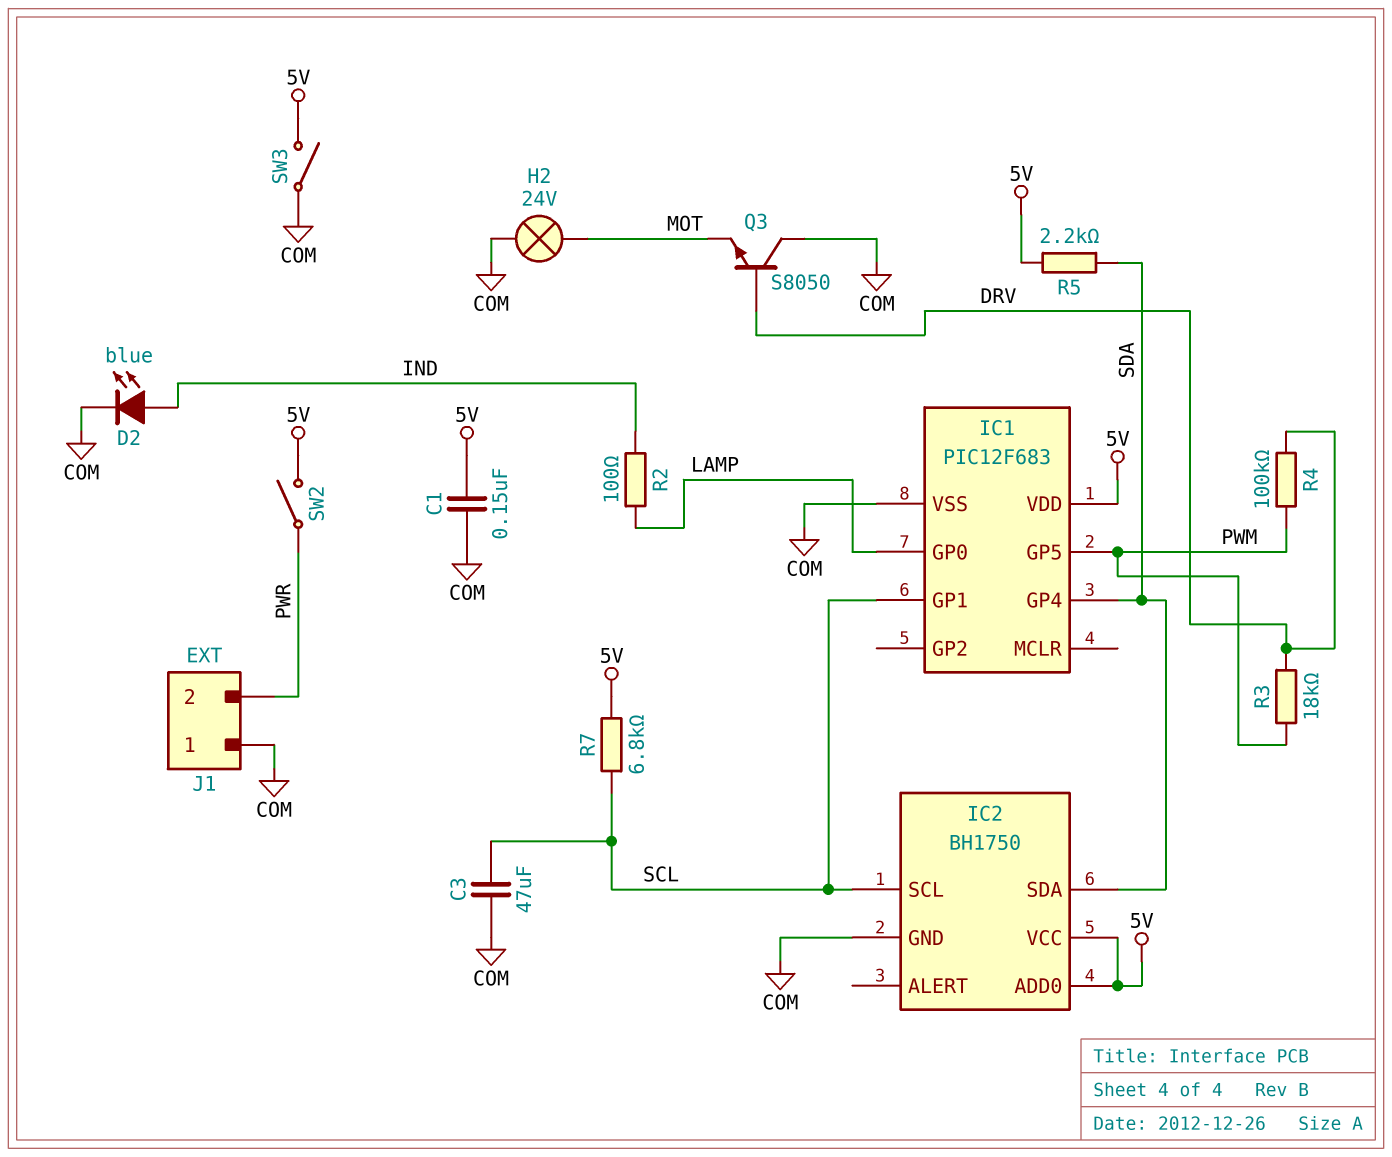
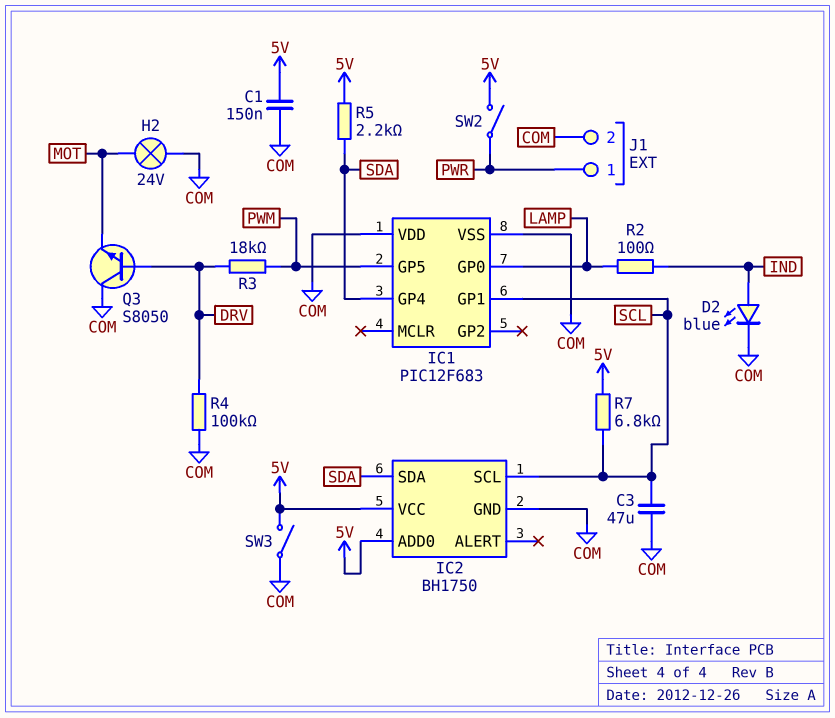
IC1 pin VDD: 5V -> COM
J1 pin 1: COM -> PWR
J1 pin 2: PWR -> COM
R4: 100k (DRV, PWM) -> 100k (COM, DRV)

